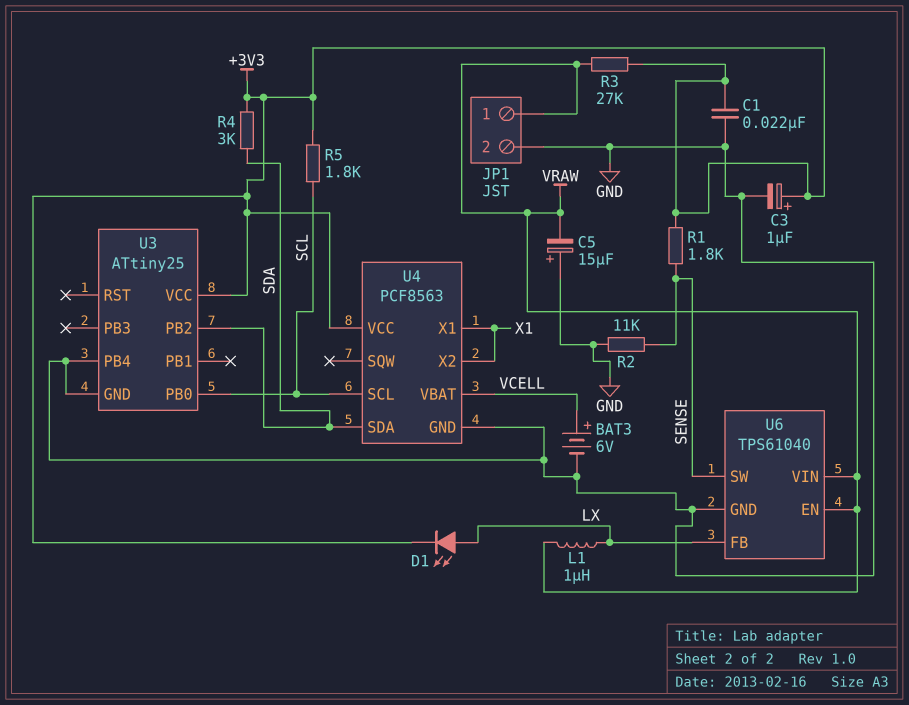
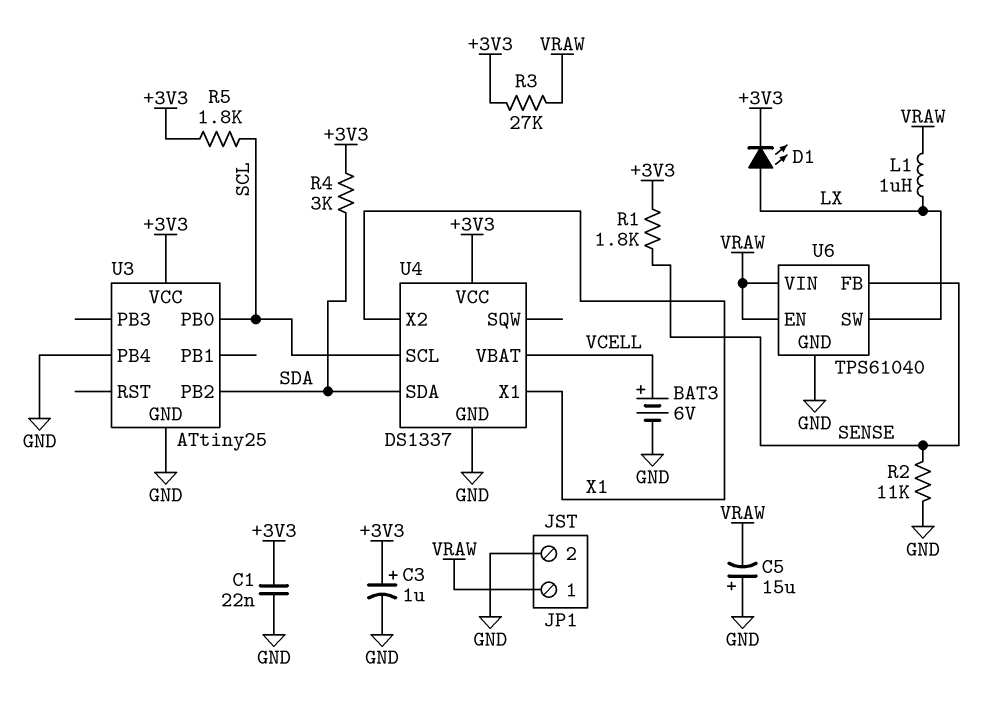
U4: PCF8563 -> DS1337
U6 pin FB: LX -> SENSE
U6 pin SW: SENSE -> LX

